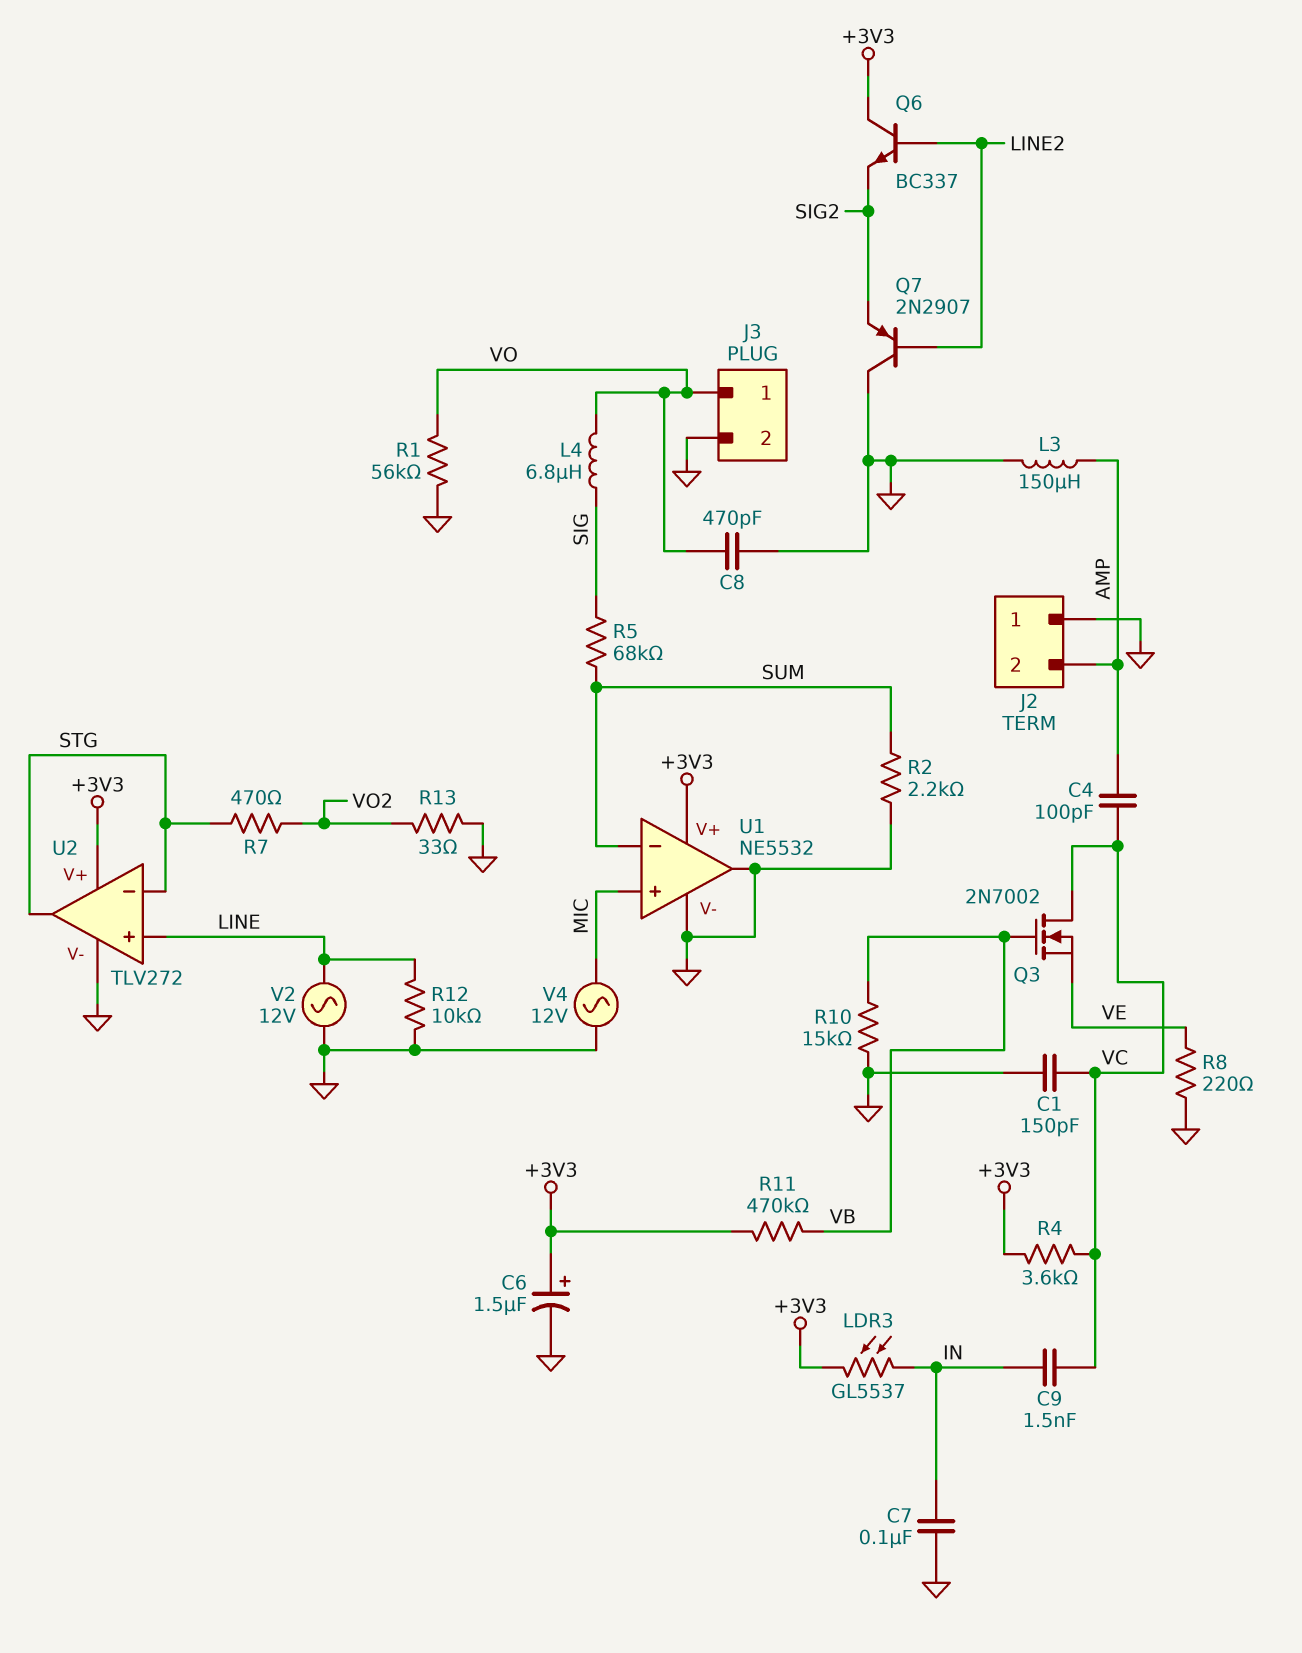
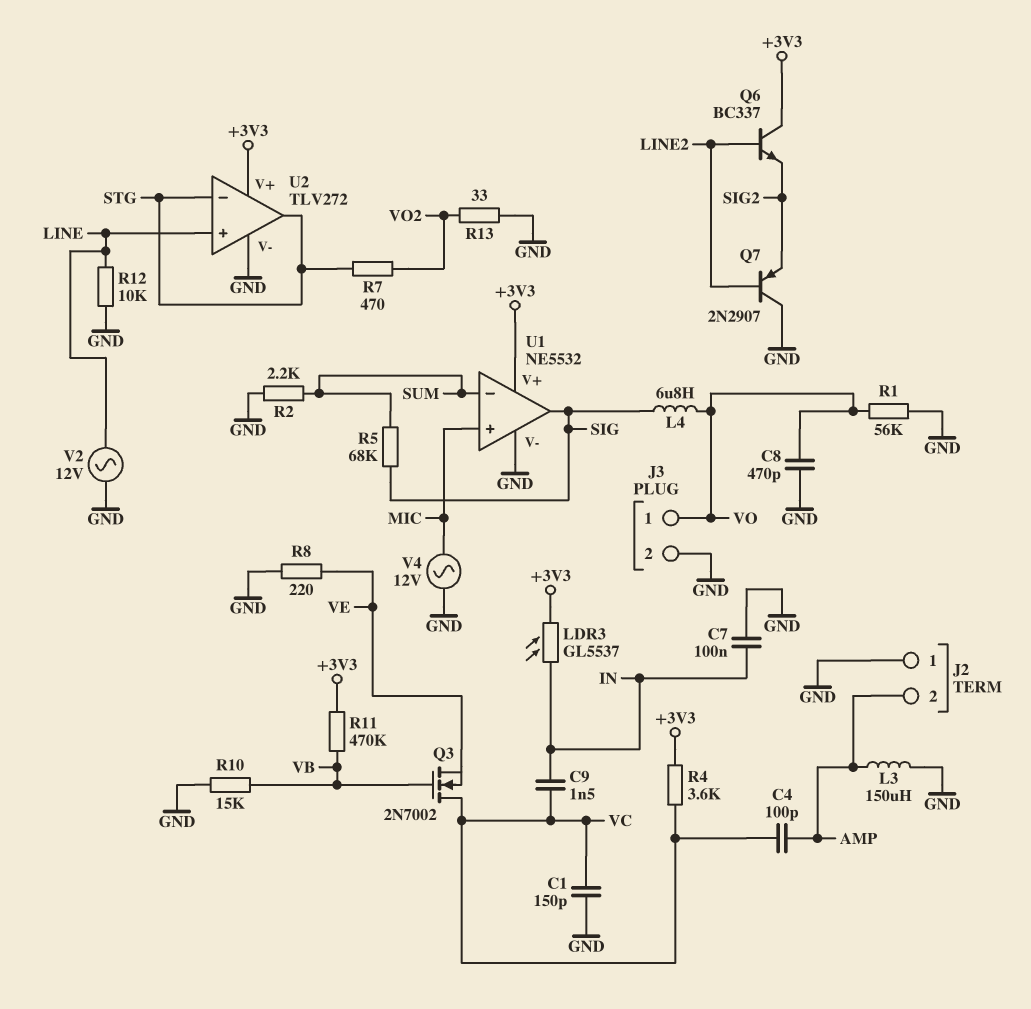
C6: 1.5uF (plus +3V3, minus GND) -> none
U1 pin out: GND -> SIG

